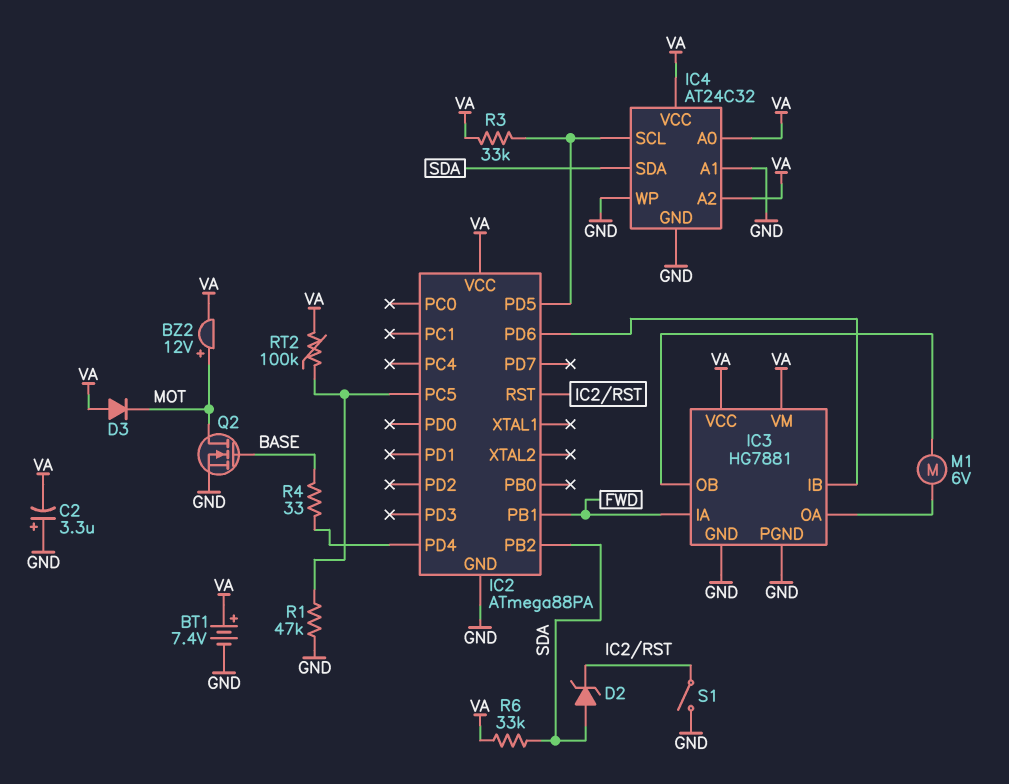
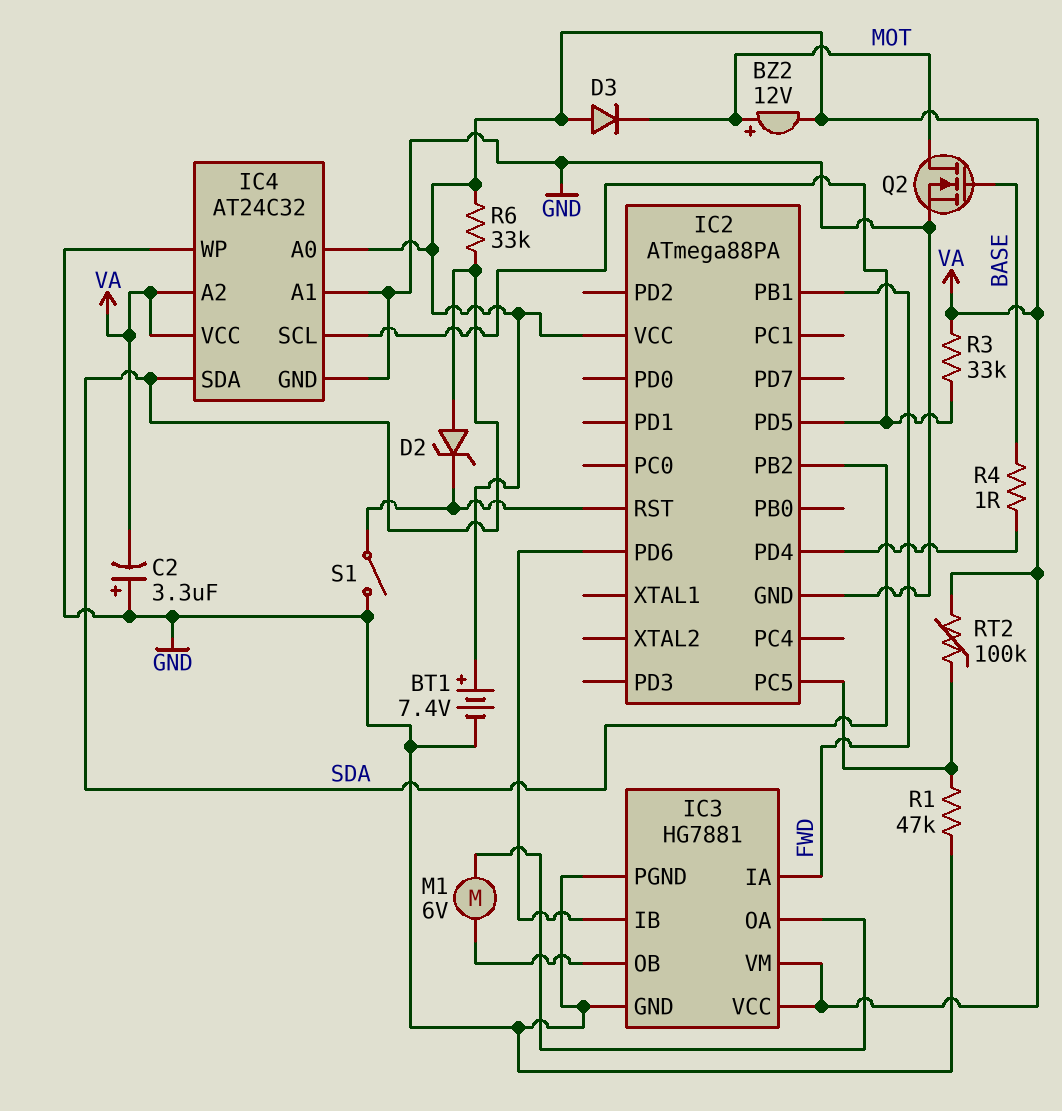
R4: 33 (BASE, IC2/PD4) -> 1 (BASE, IC2/PD4)

